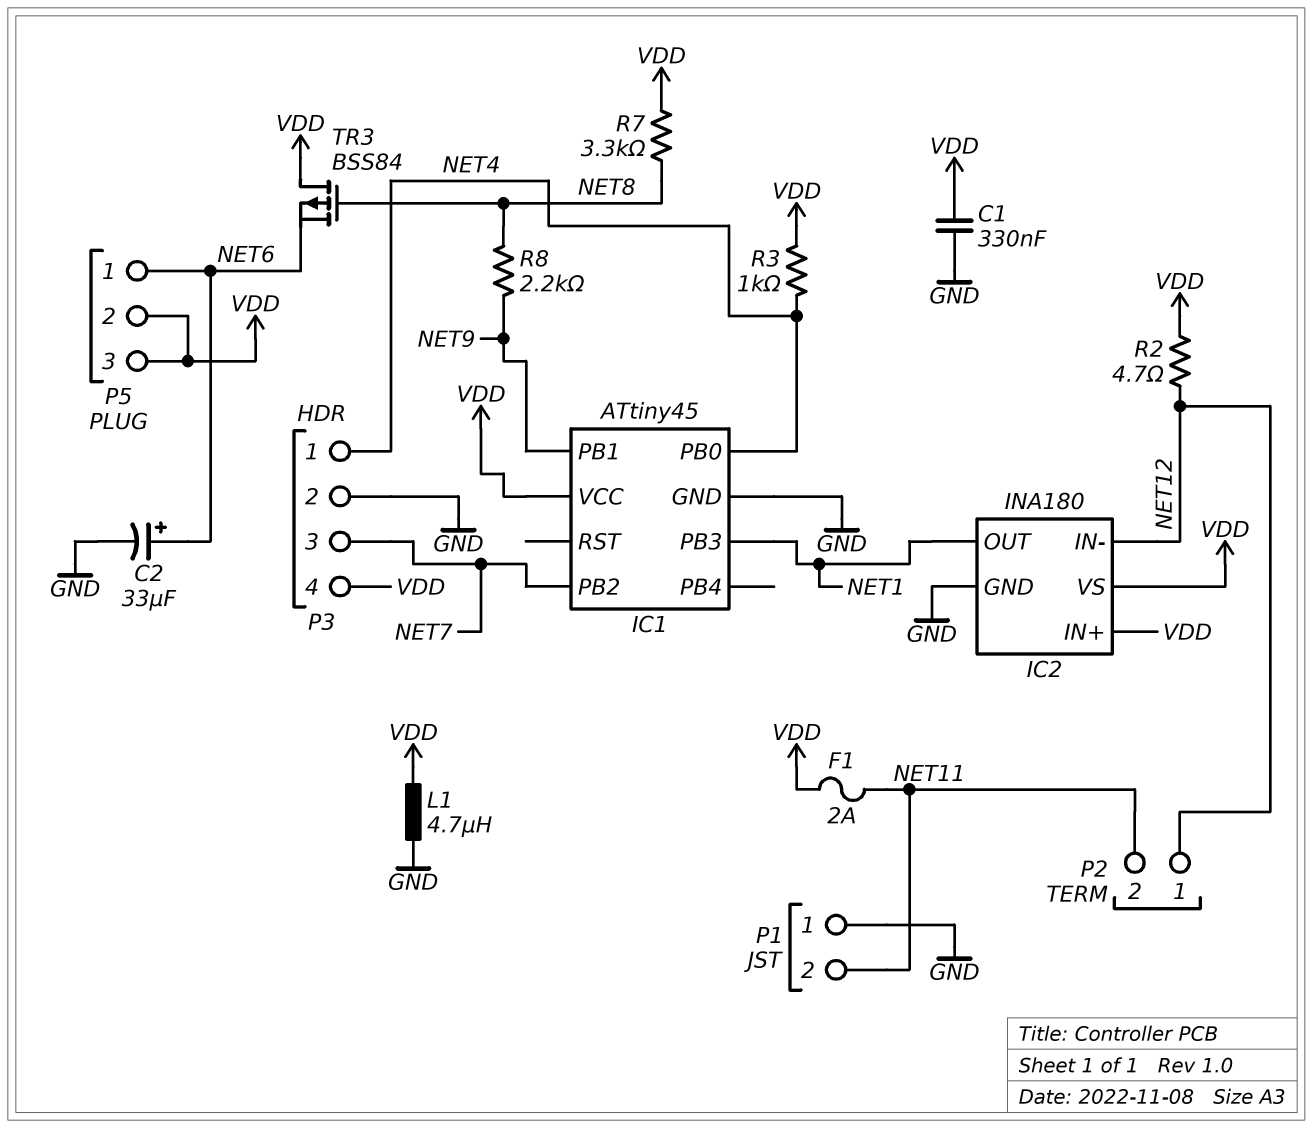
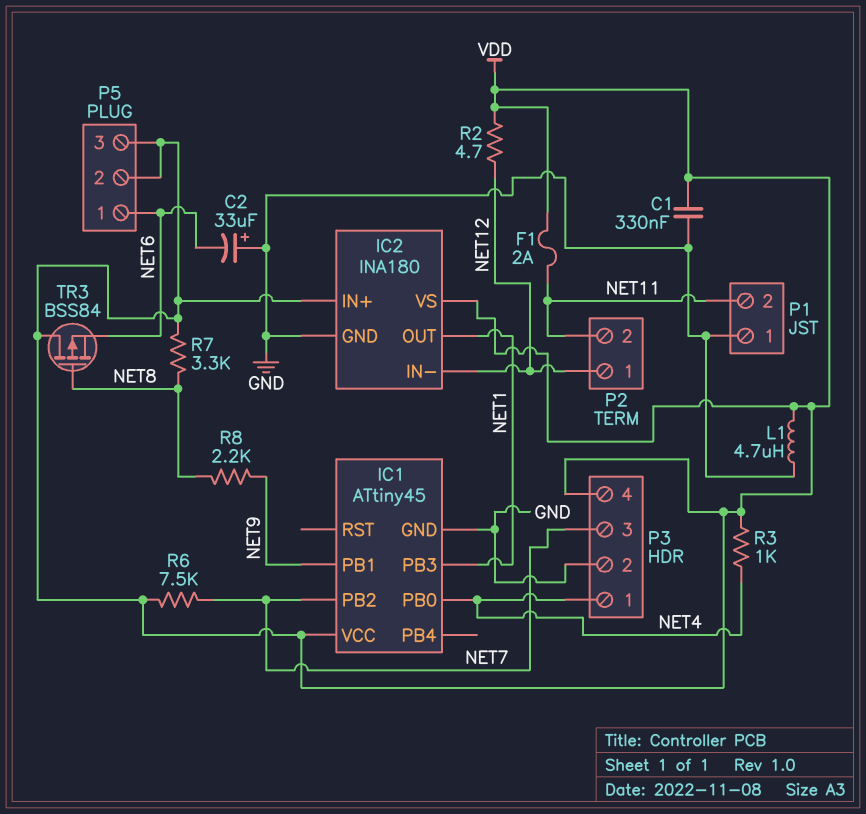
C2: 33uF (plus NET6, minus GND) -> 33uF (plus GND, minus NET6)
R6: none -> 7.5k (NET7, VDD)

